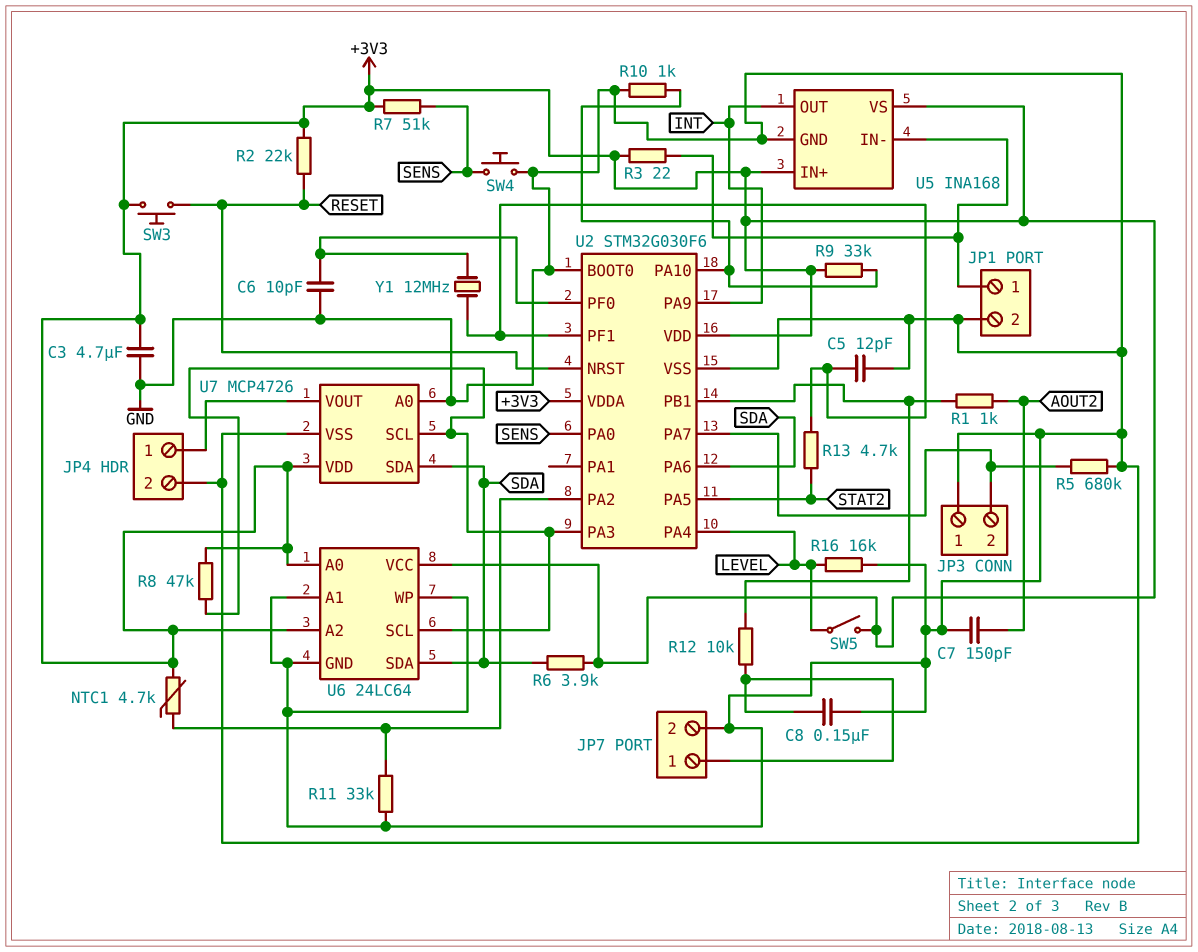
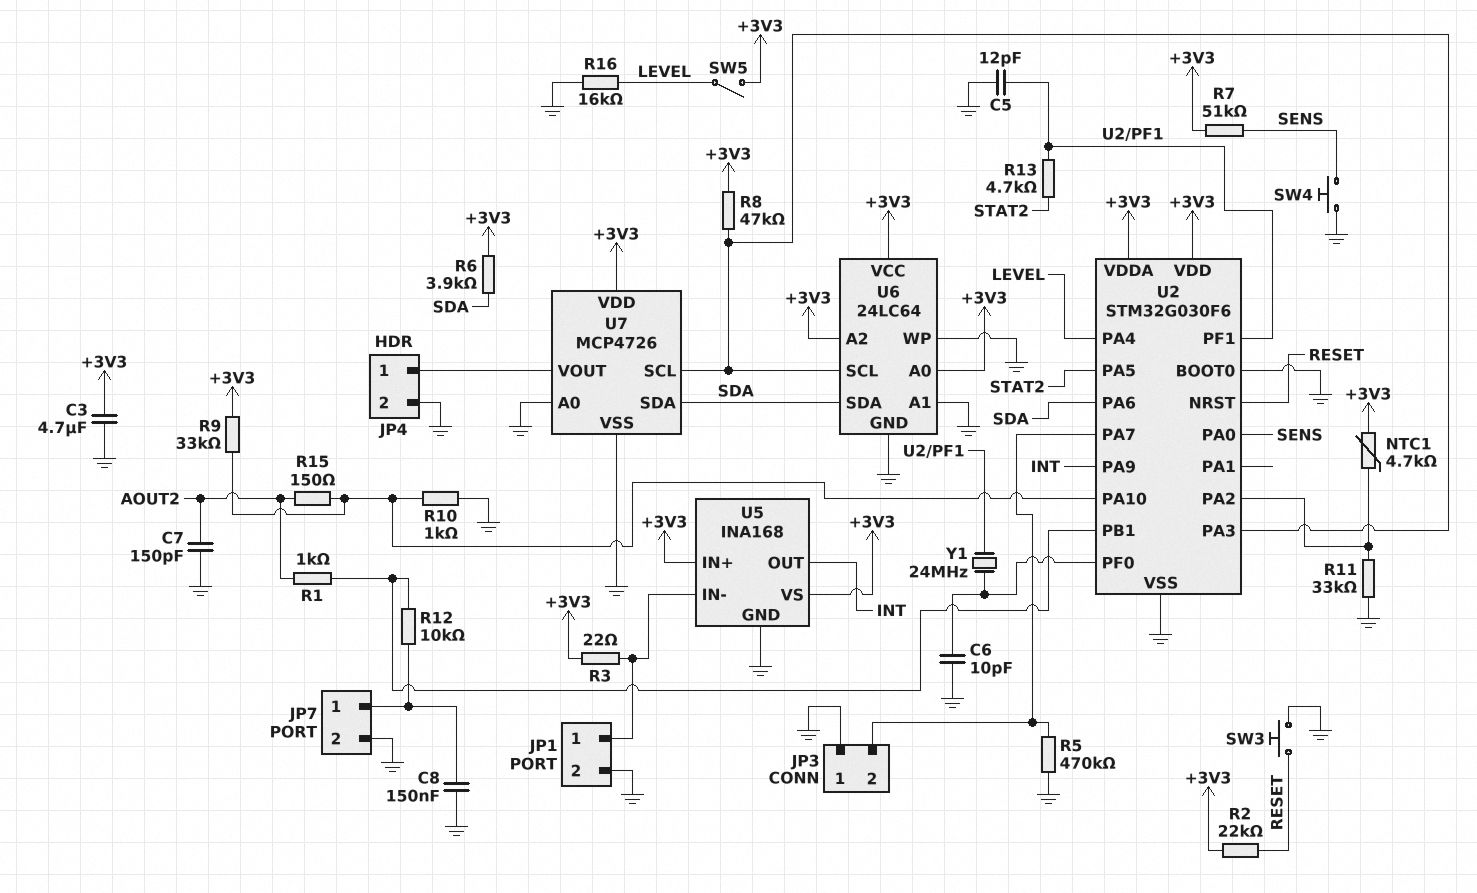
R5: 680k (GND, JP3/2) -> 470k (GND, JP3/2)
R15: none -> 150 (AOUT2, U2/PA10)
SW3: button (+3V3, RESET) -> button (GND, RESET)
Y1: 12MHz (U2/PF0, U2/PF1) -> 24MHz (U2/PF0, U2/PF1)

